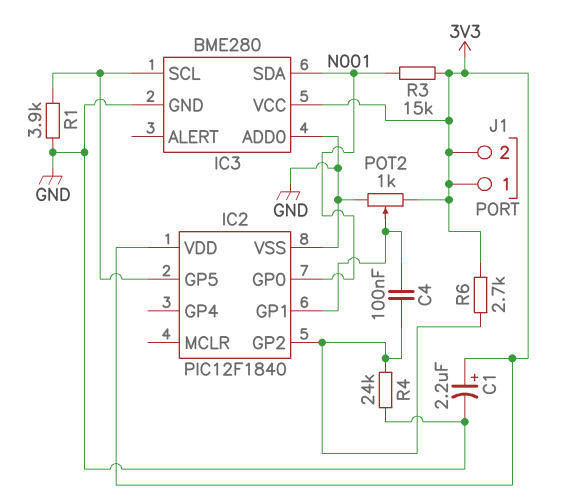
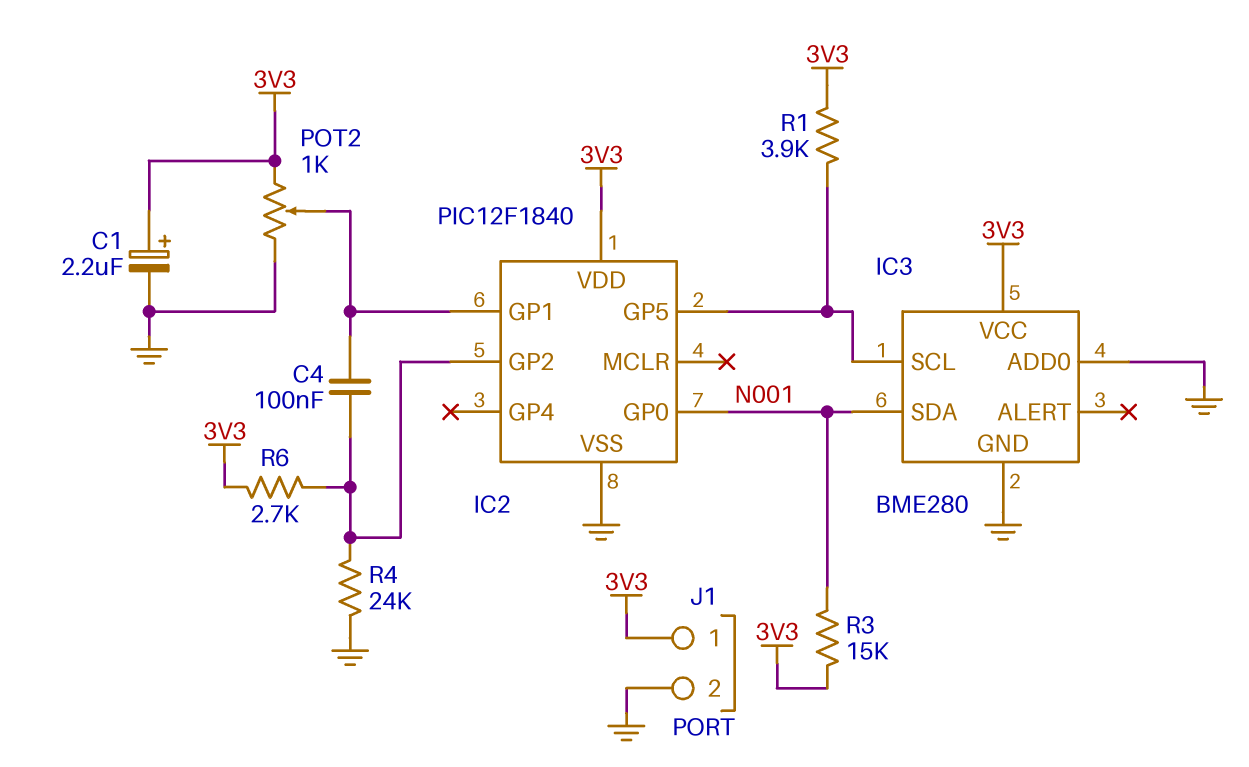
J1 pin 2: 3V3 -> GND
R1: 3.9k (GND, IC2/GP5) -> 3.9k (3V3, IC2/GP5)

